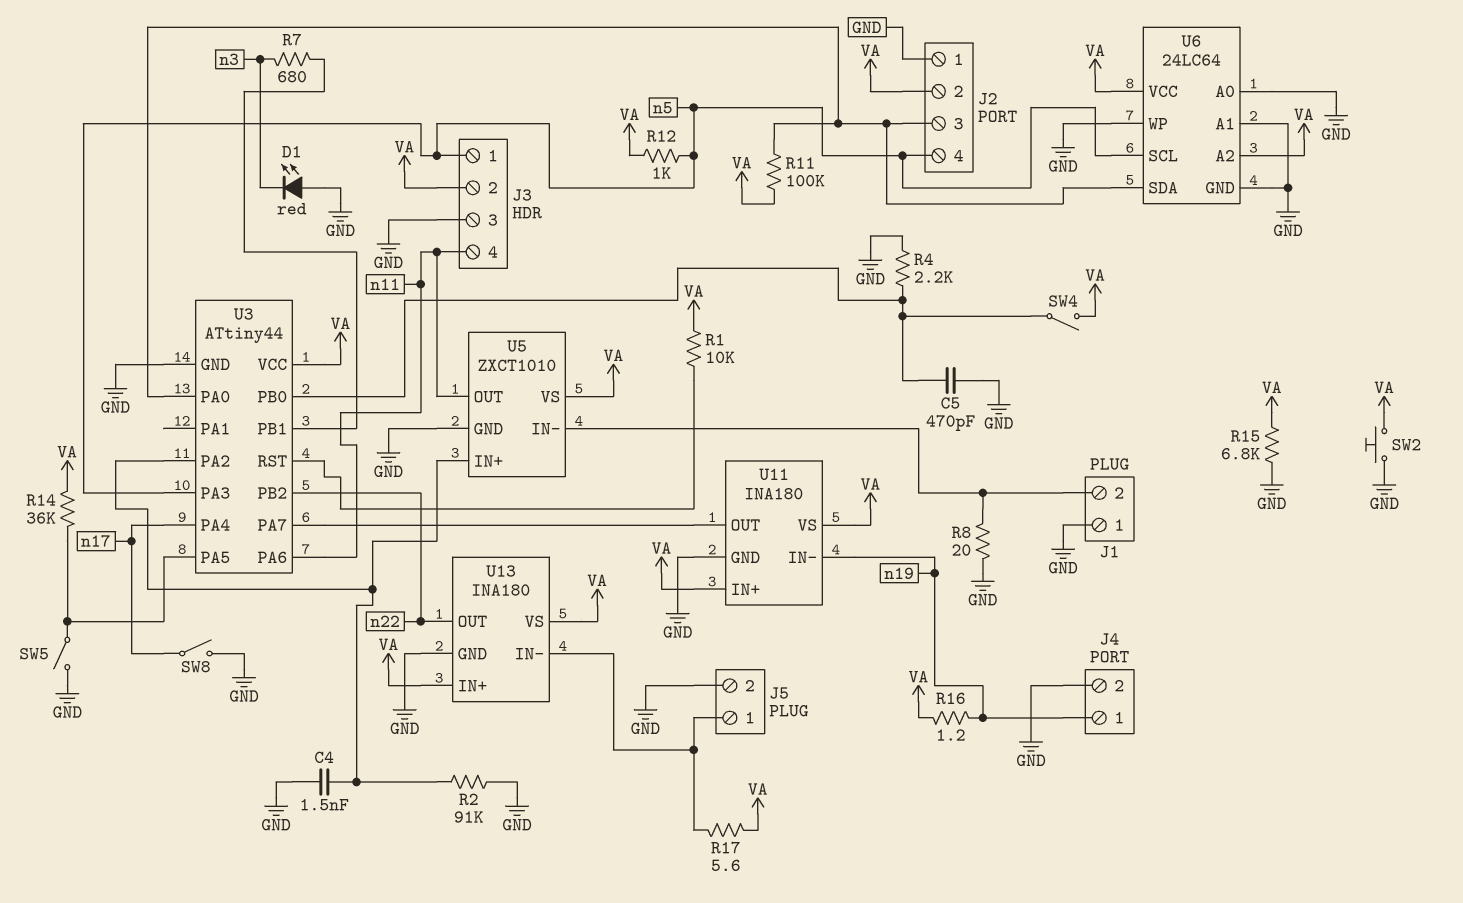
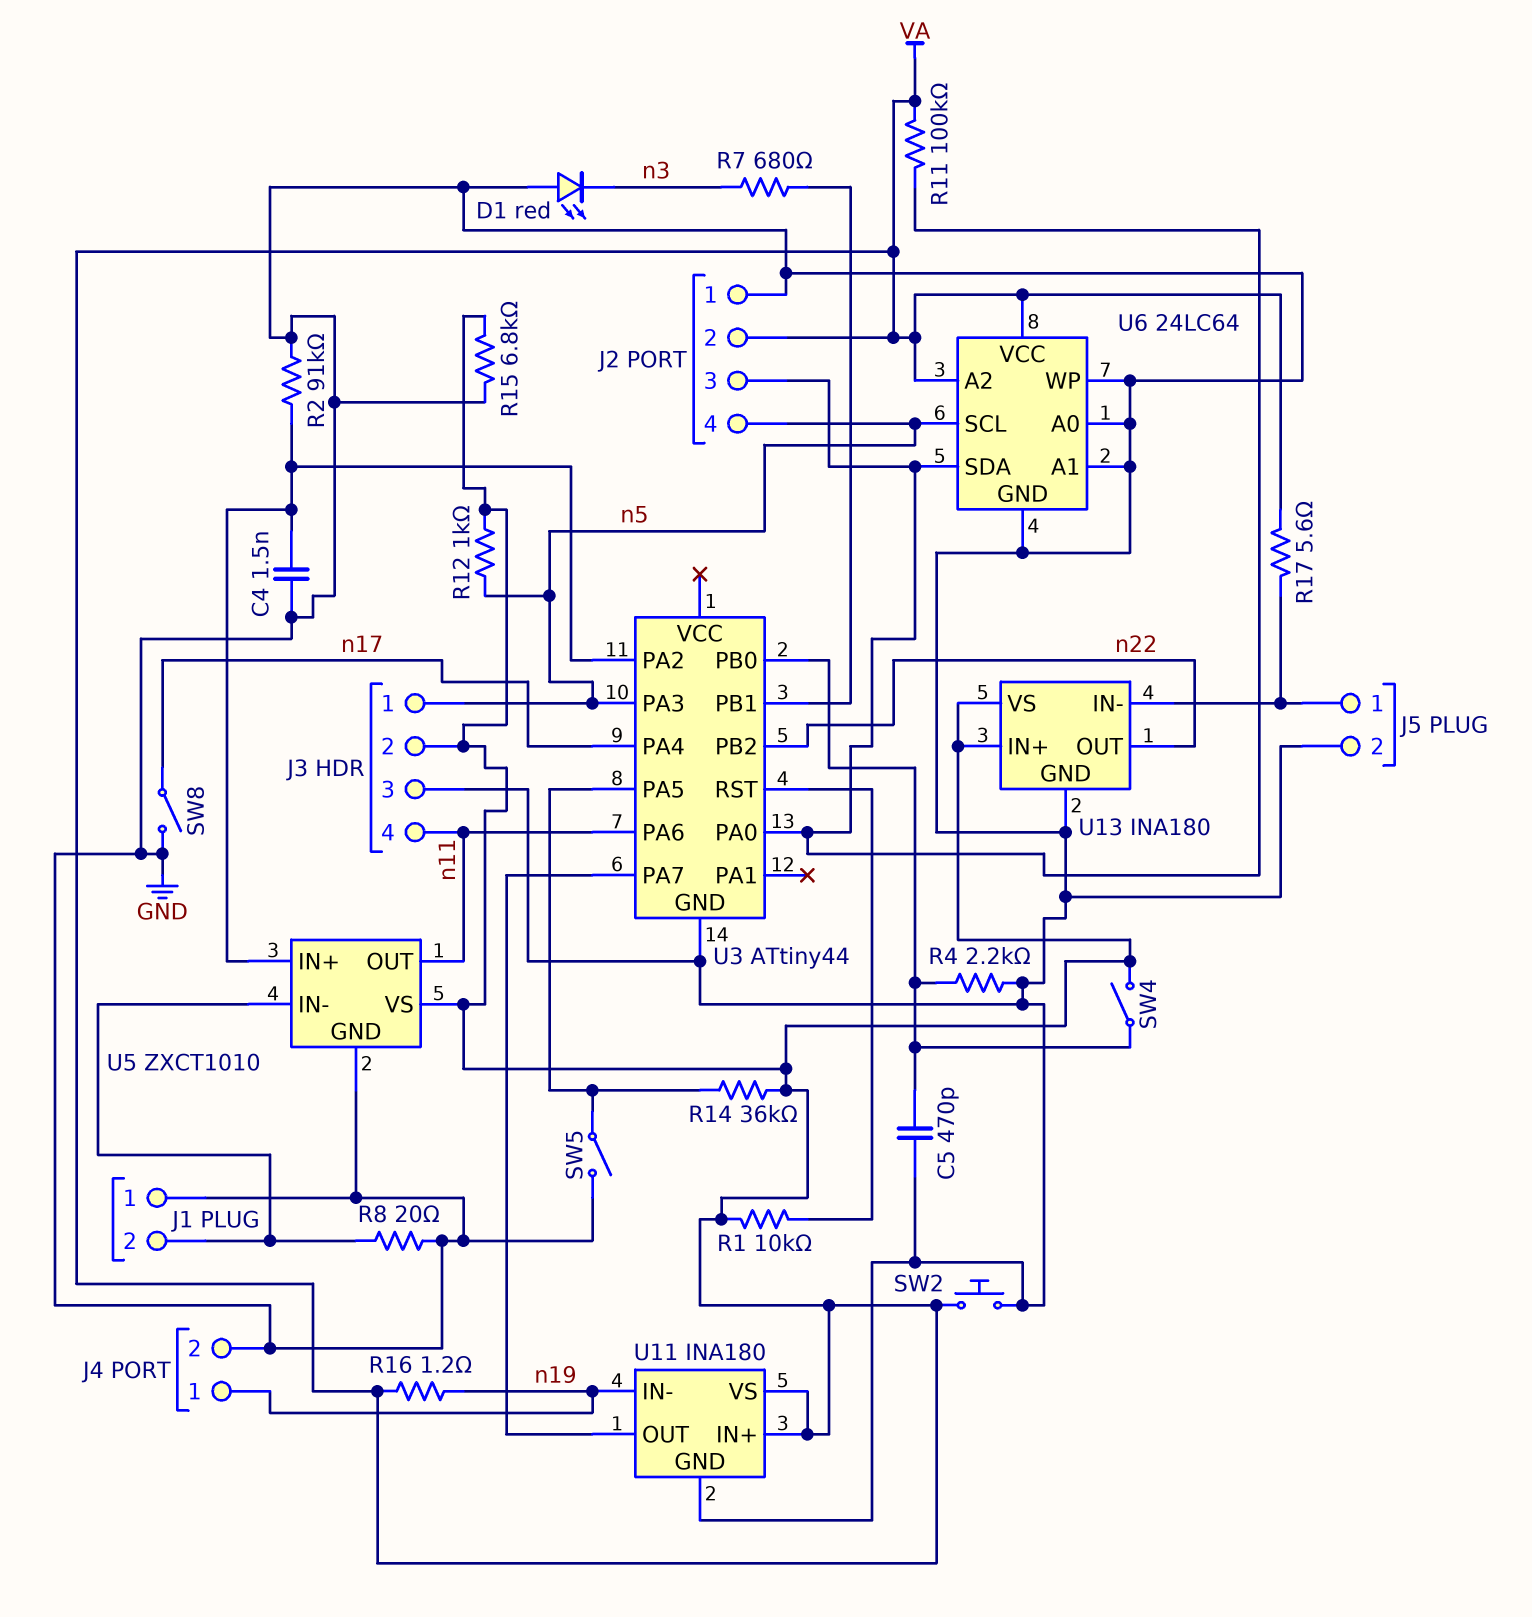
U3 pin VCC: VA -> none

